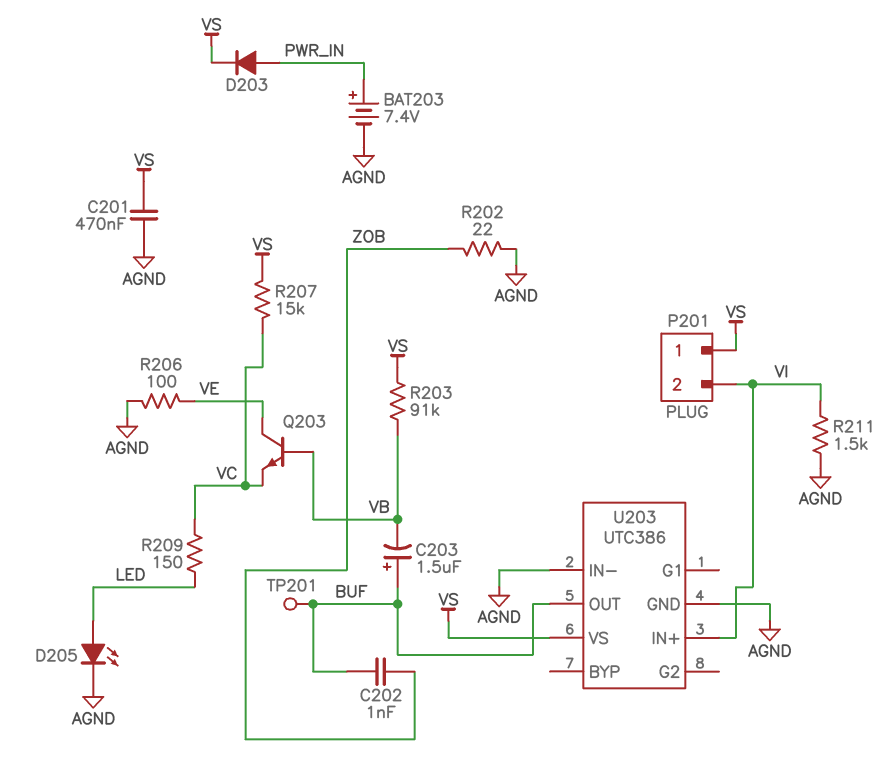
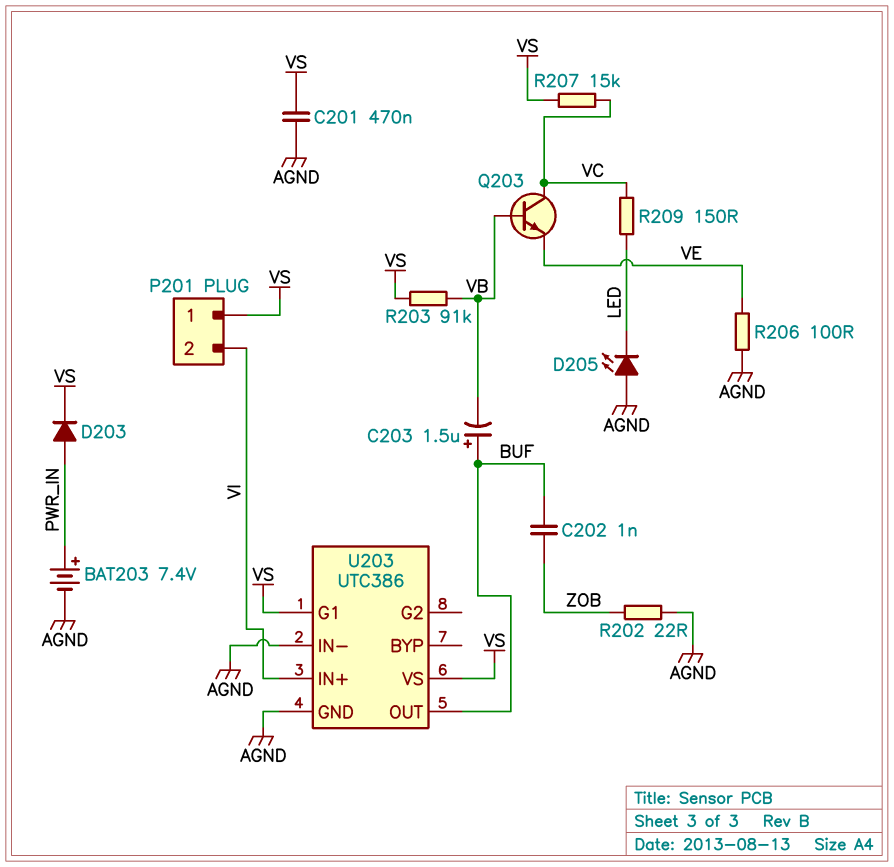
D205: LED (A LED, K AGND) -> LED (A AGND, K LED)
Q203: NPN (B VB, C VE, E VC) -> NPN (B VB, C VC, E VE)
R211: 1.5k (AGND, VI) -> none
TP201: test point (BUF) -> none
U203 pin G1: none -> VS

